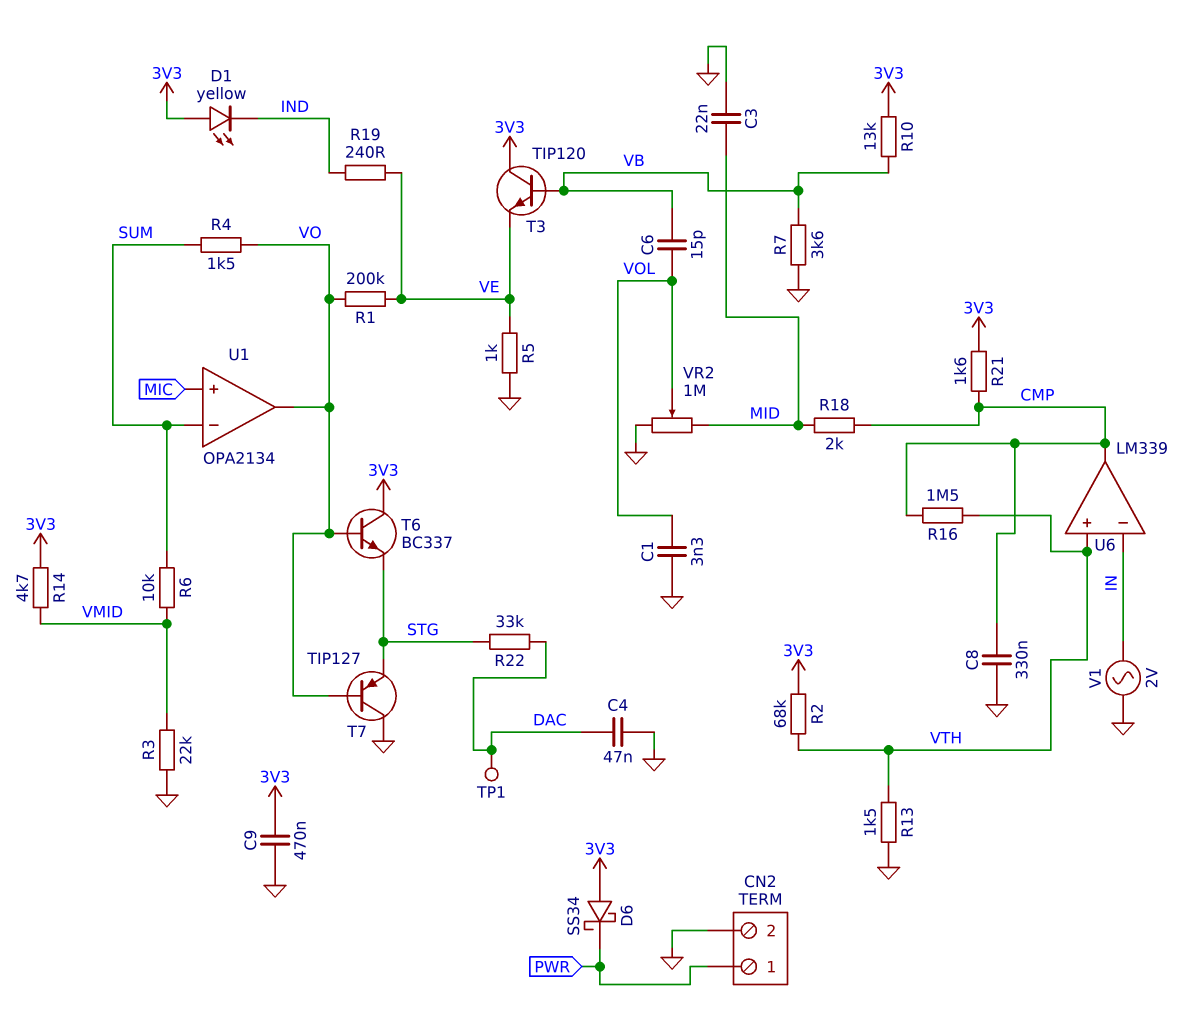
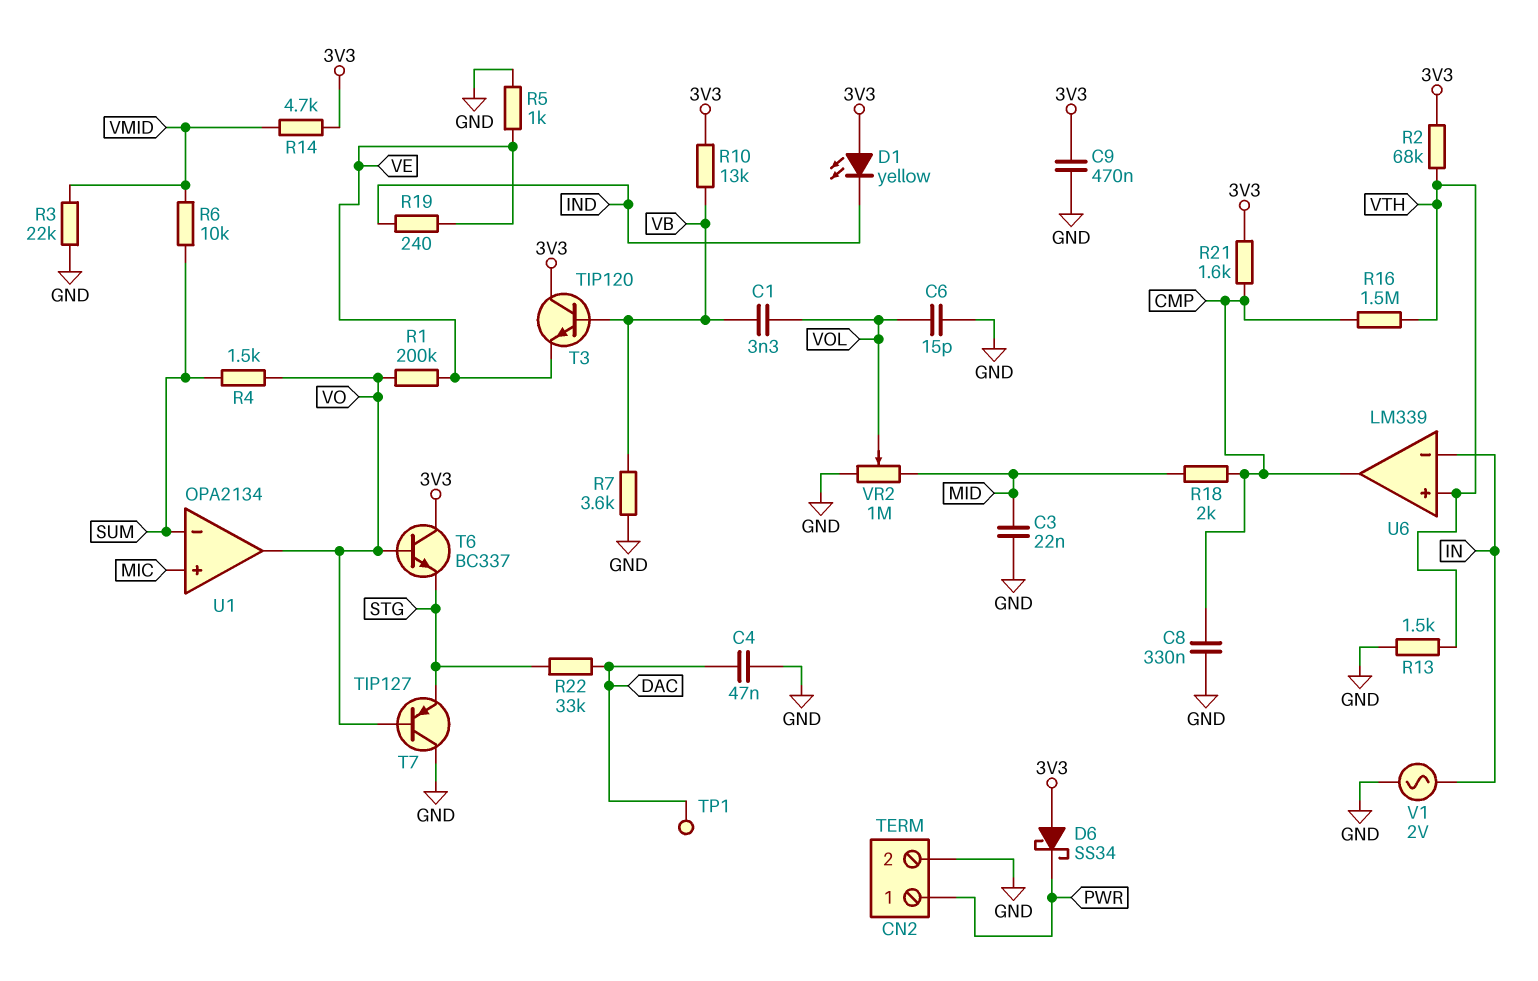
C1: 3.3nF (GND, VOL) -> 3.3nF (VB, VOL)
C6: 15pF (VB, VOL) -> 15pF (GND, VOL)

